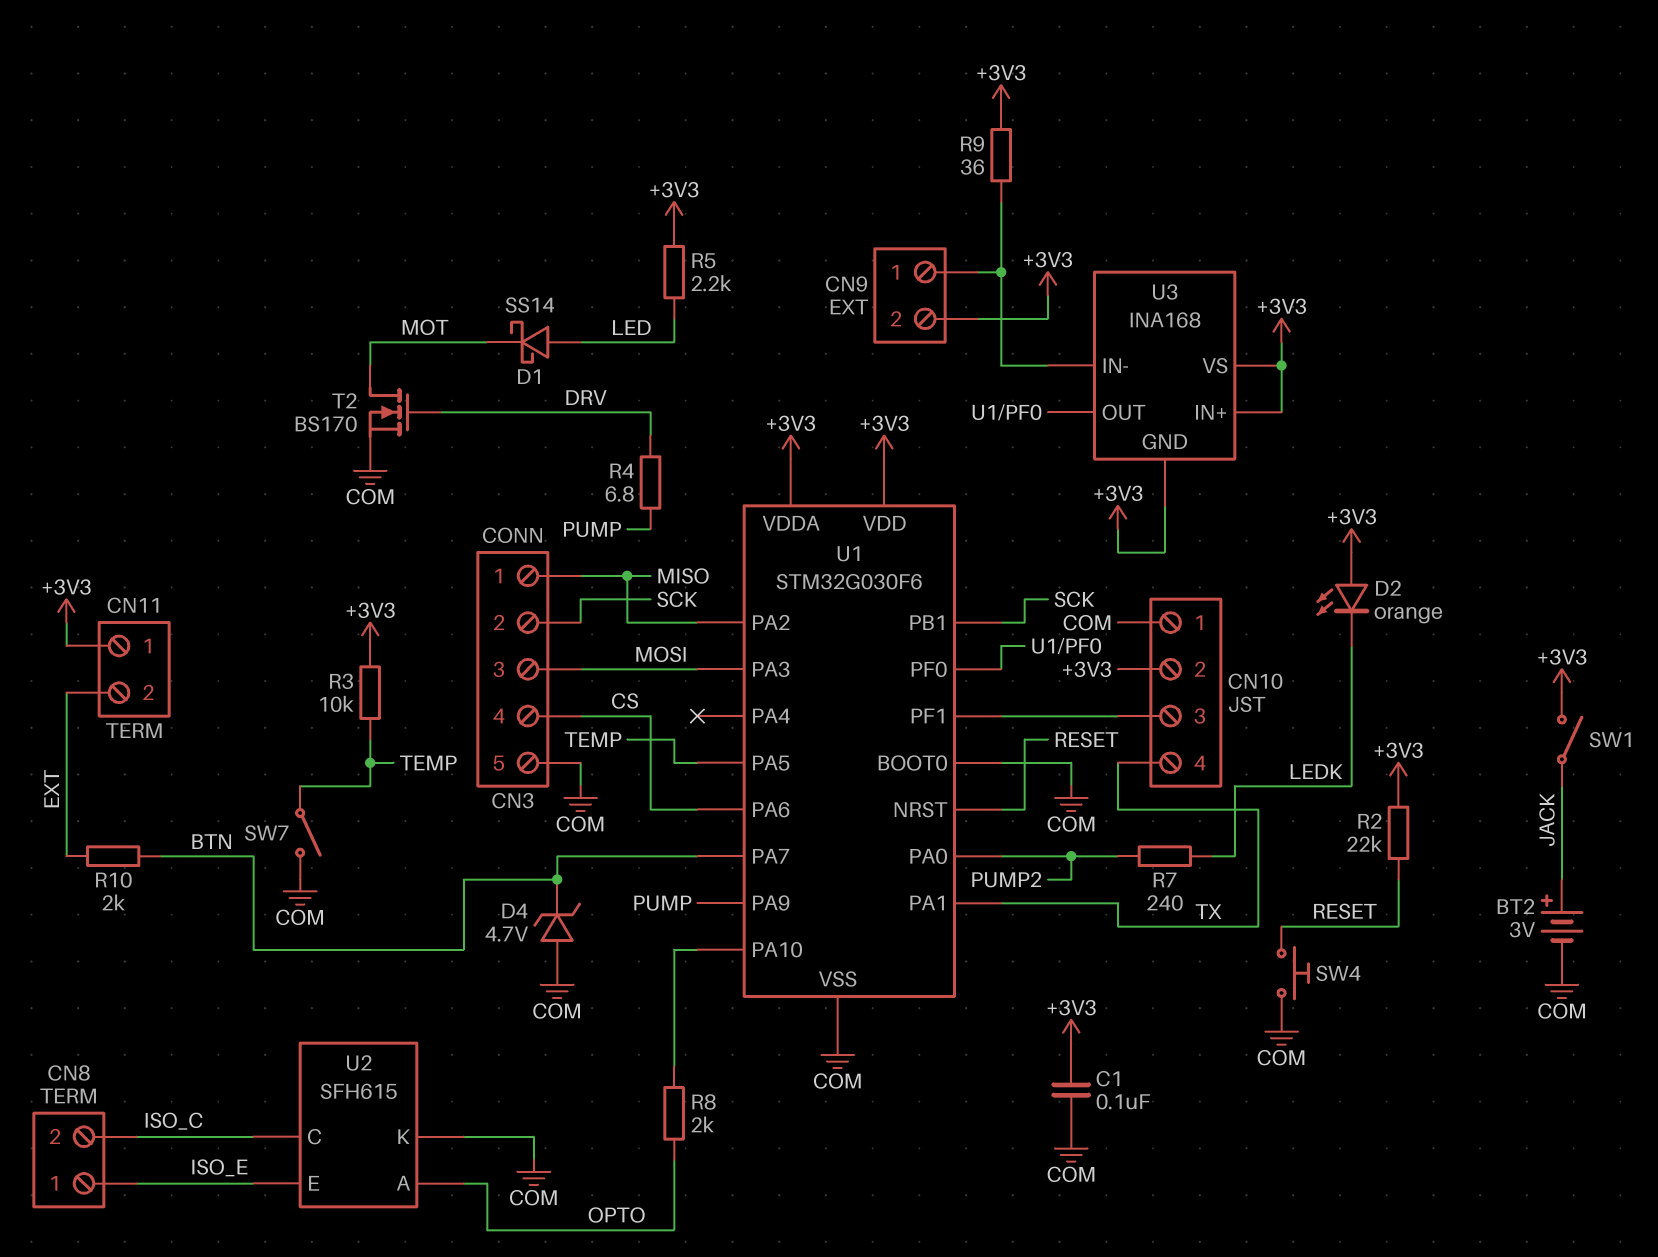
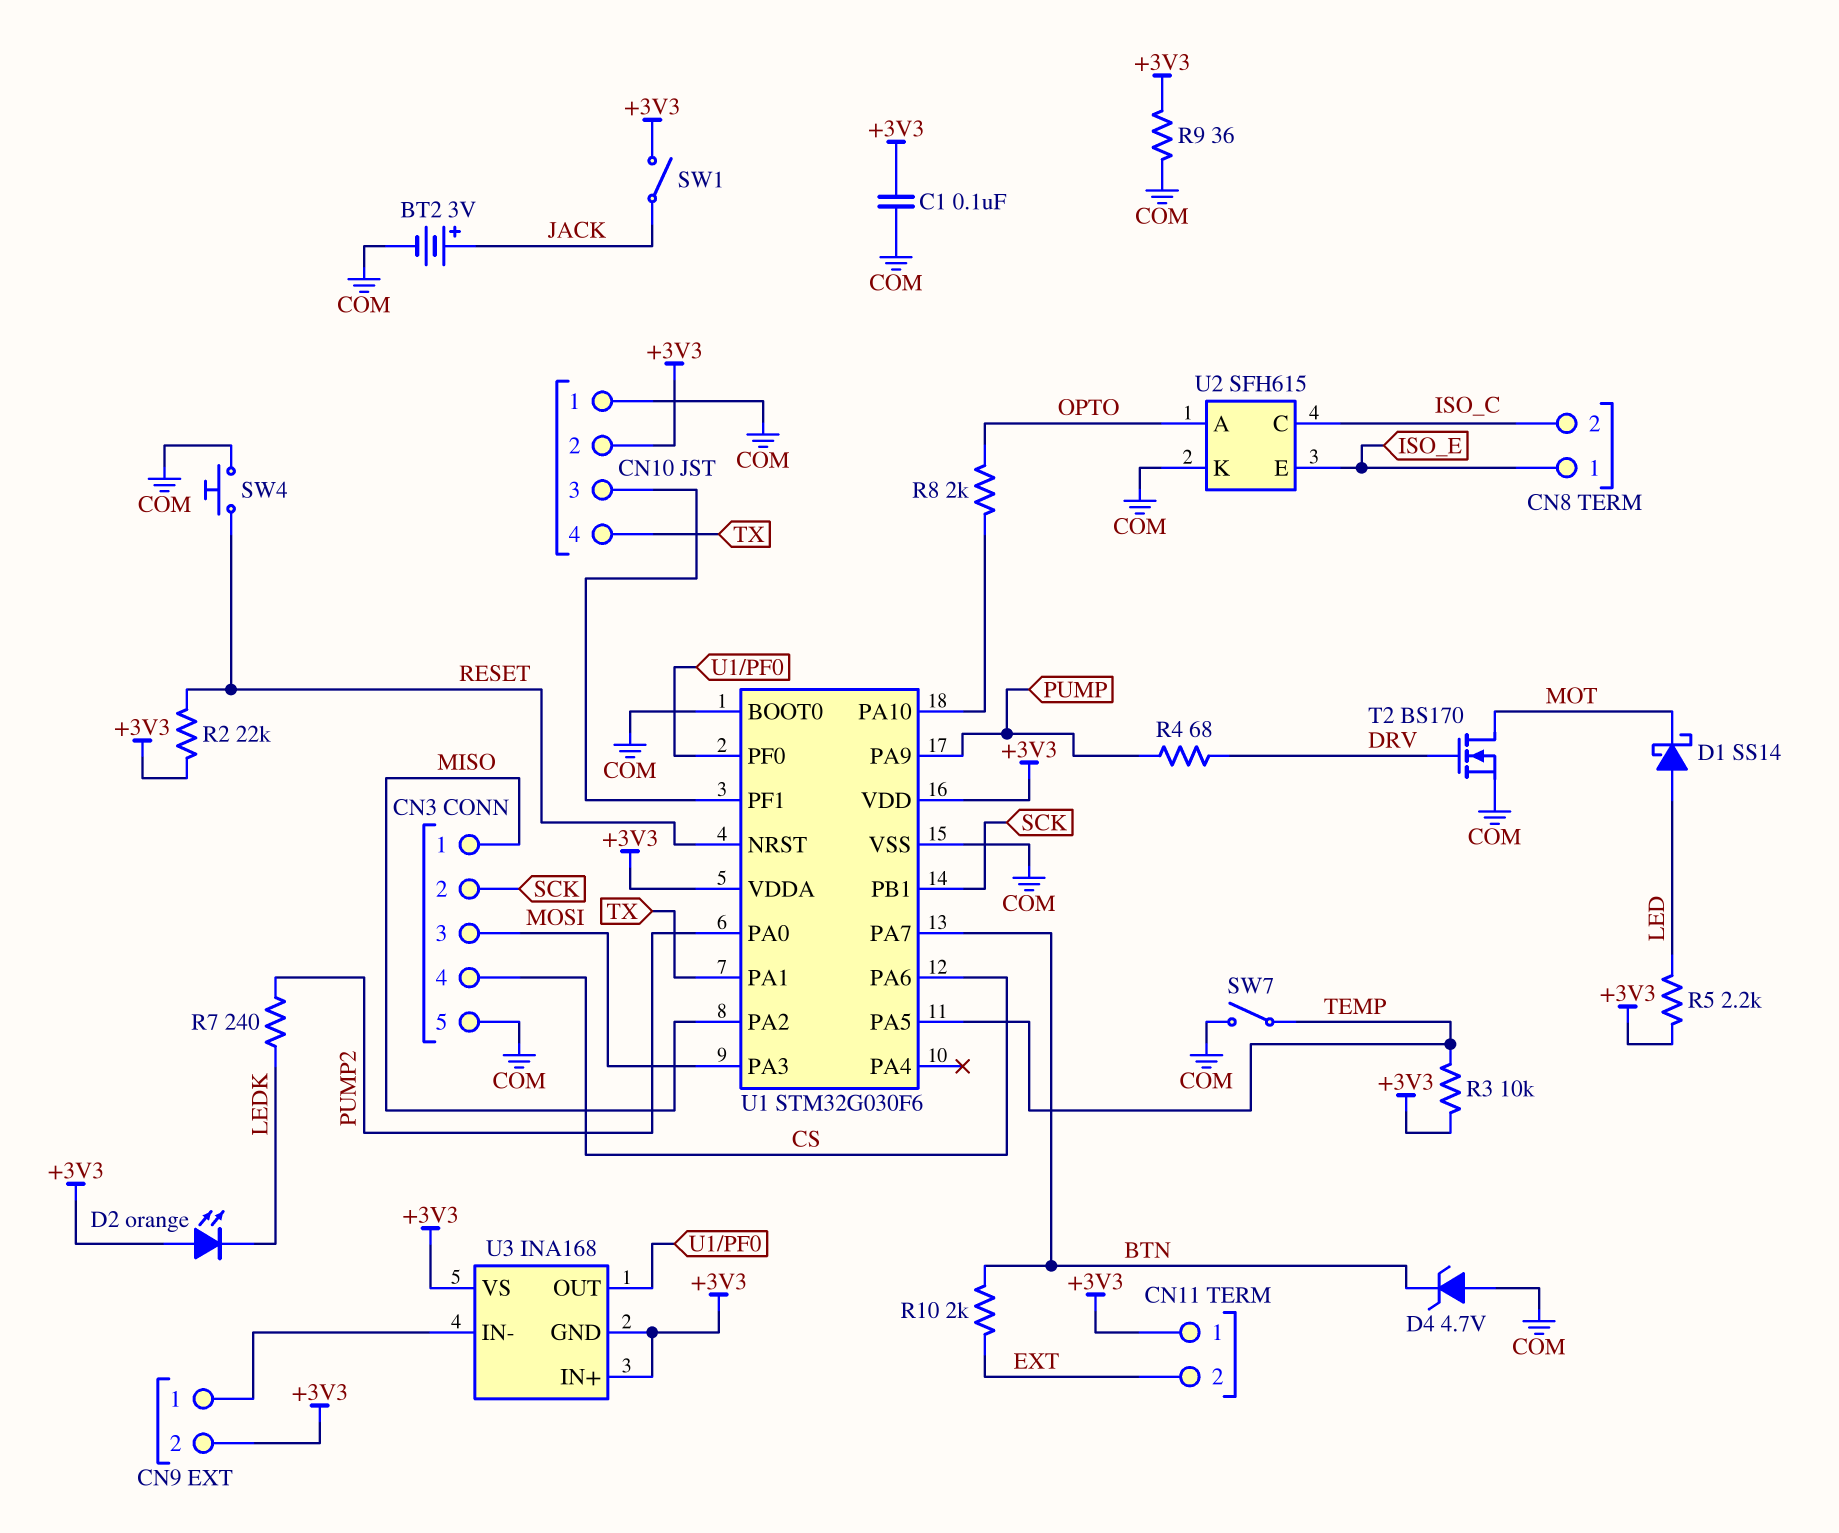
R4: 6.8 (DRV, PUMP) -> 68 (DRV, PUMP)
R9: 36 (+3V3, CN9/1) -> 36 (+3V3, COM)

